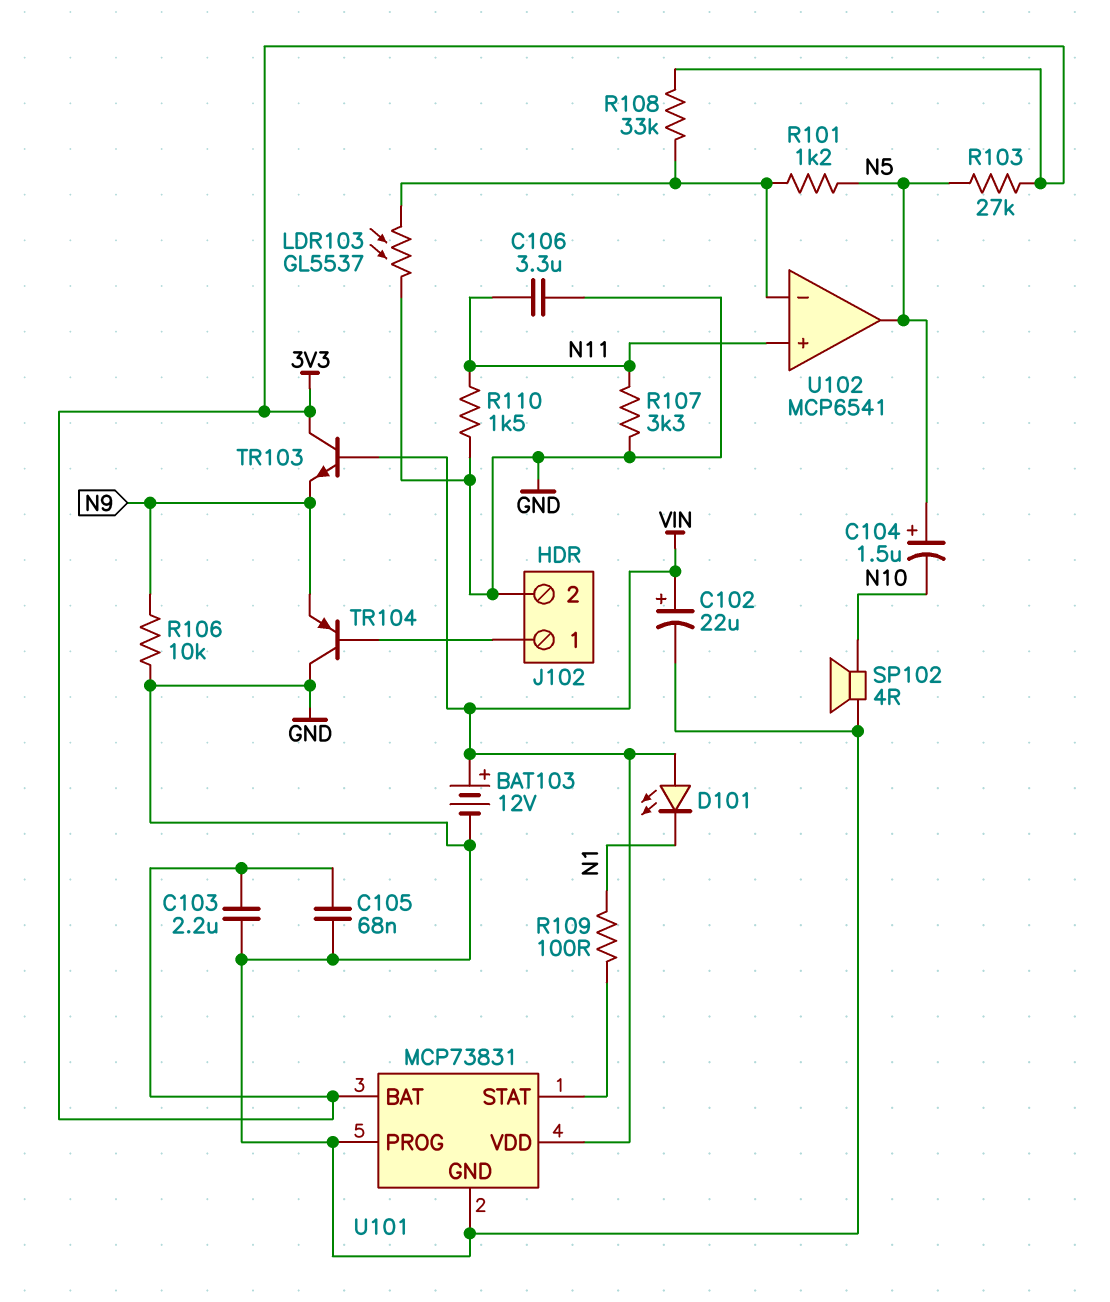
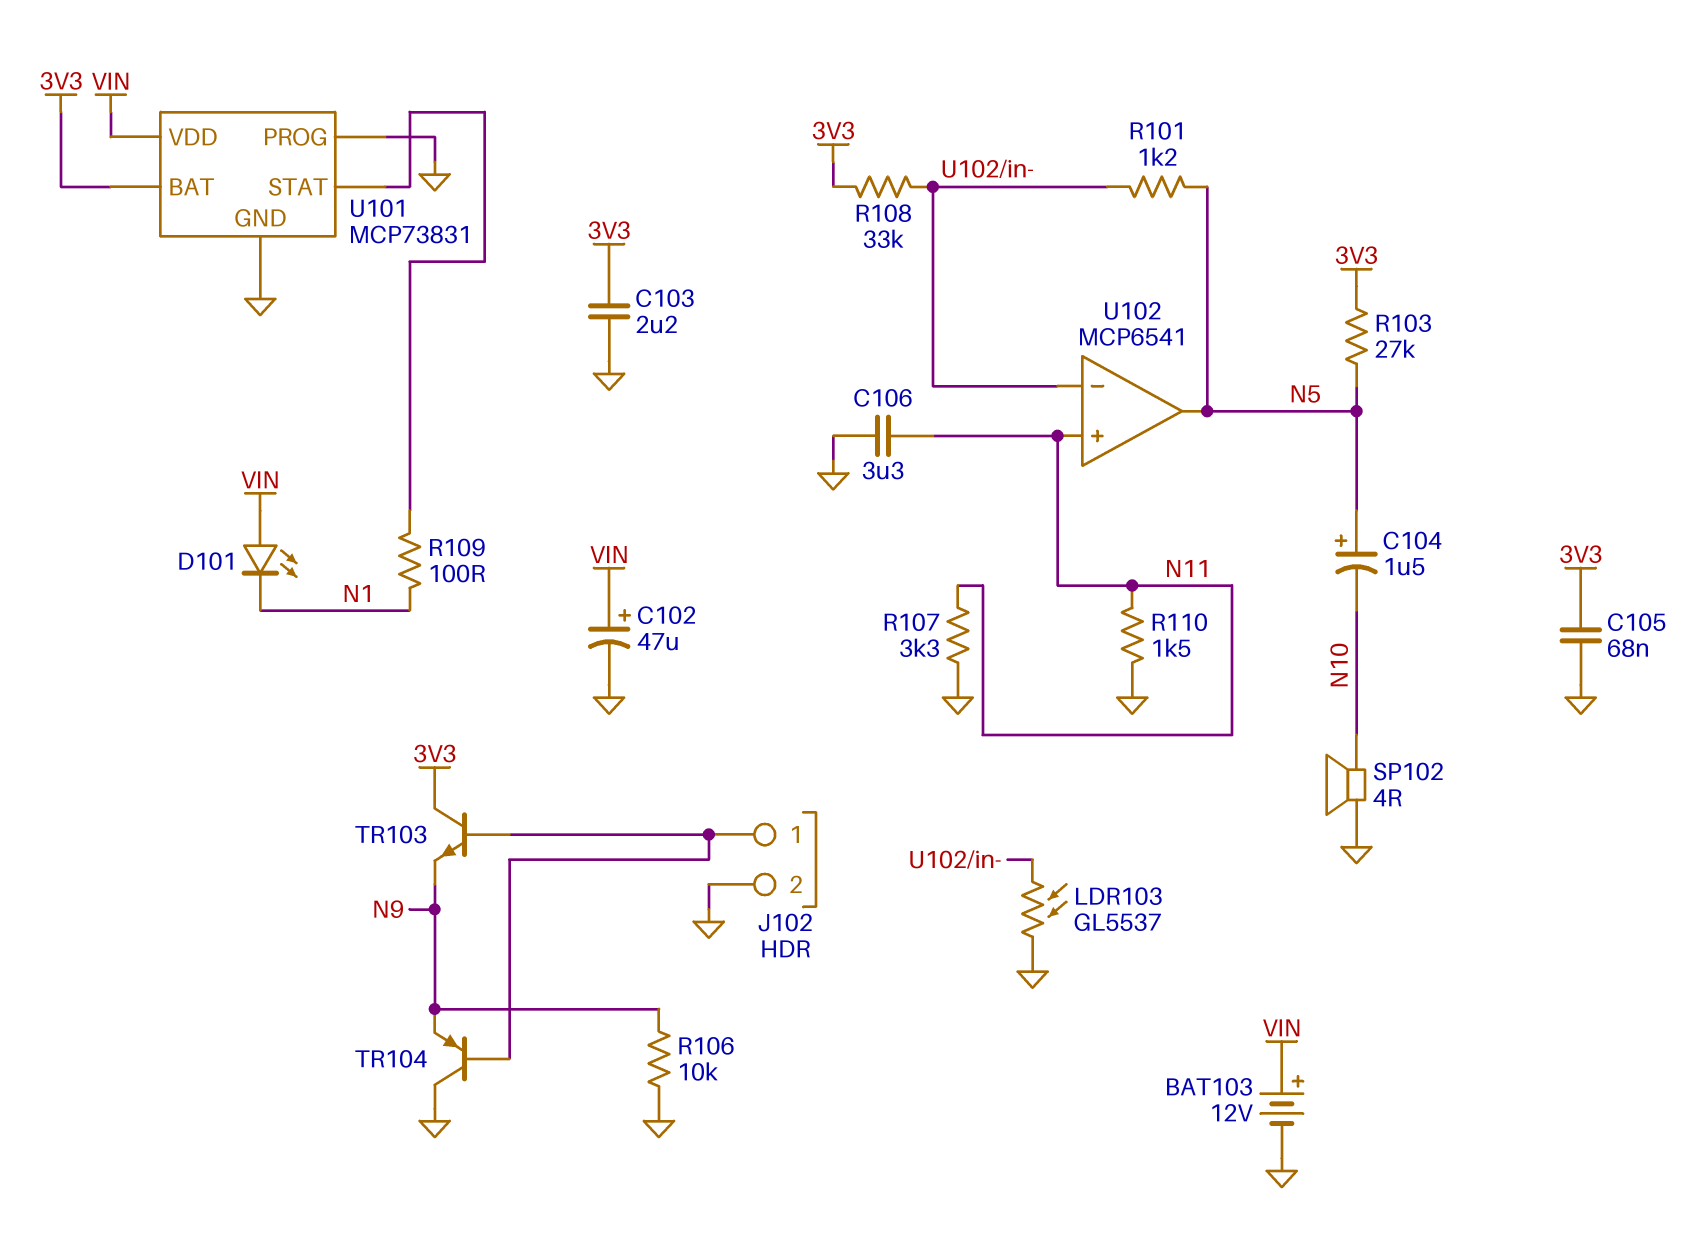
C102: 22uF (plus VIN, minus GND) -> 47uF (plus VIN, minus GND)
TR103: NPN (B VIN, C 3V3, E N9) -> NPN (B J102/1, C 3V3, E N9)

